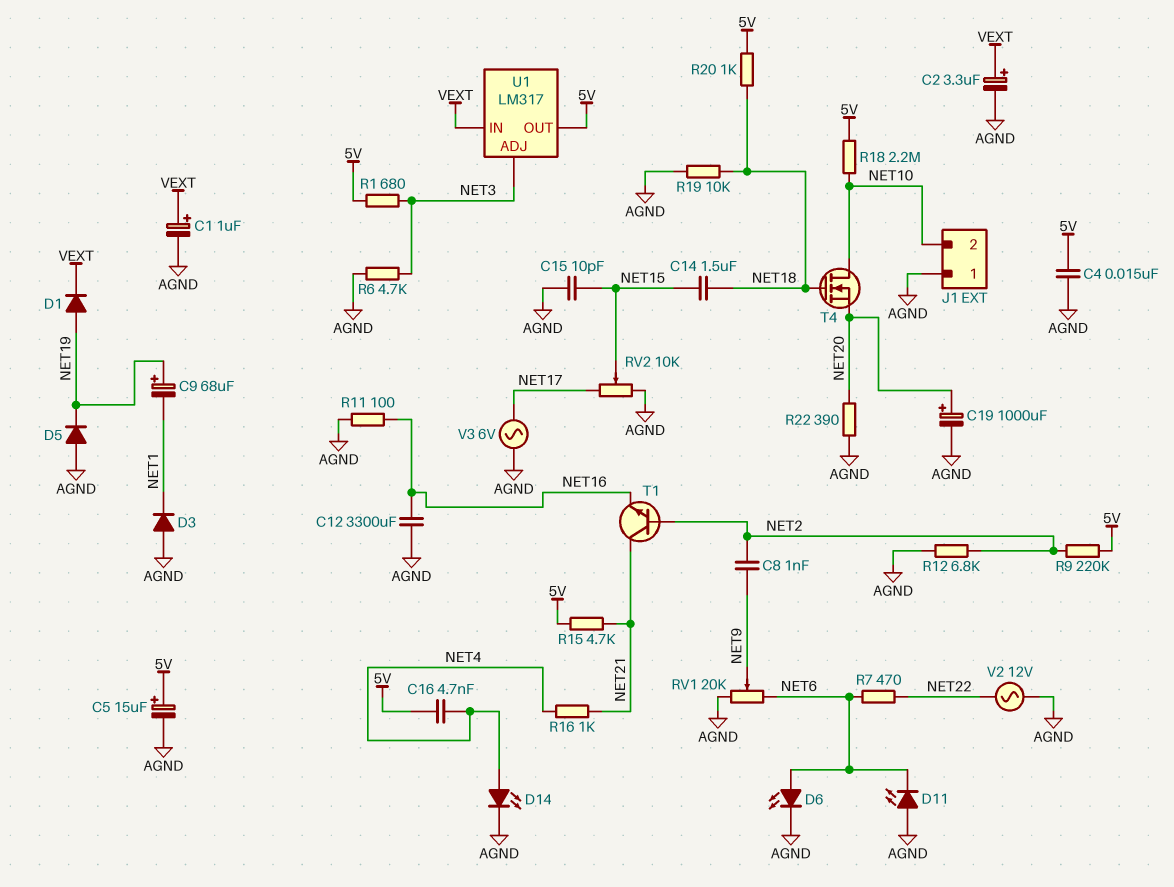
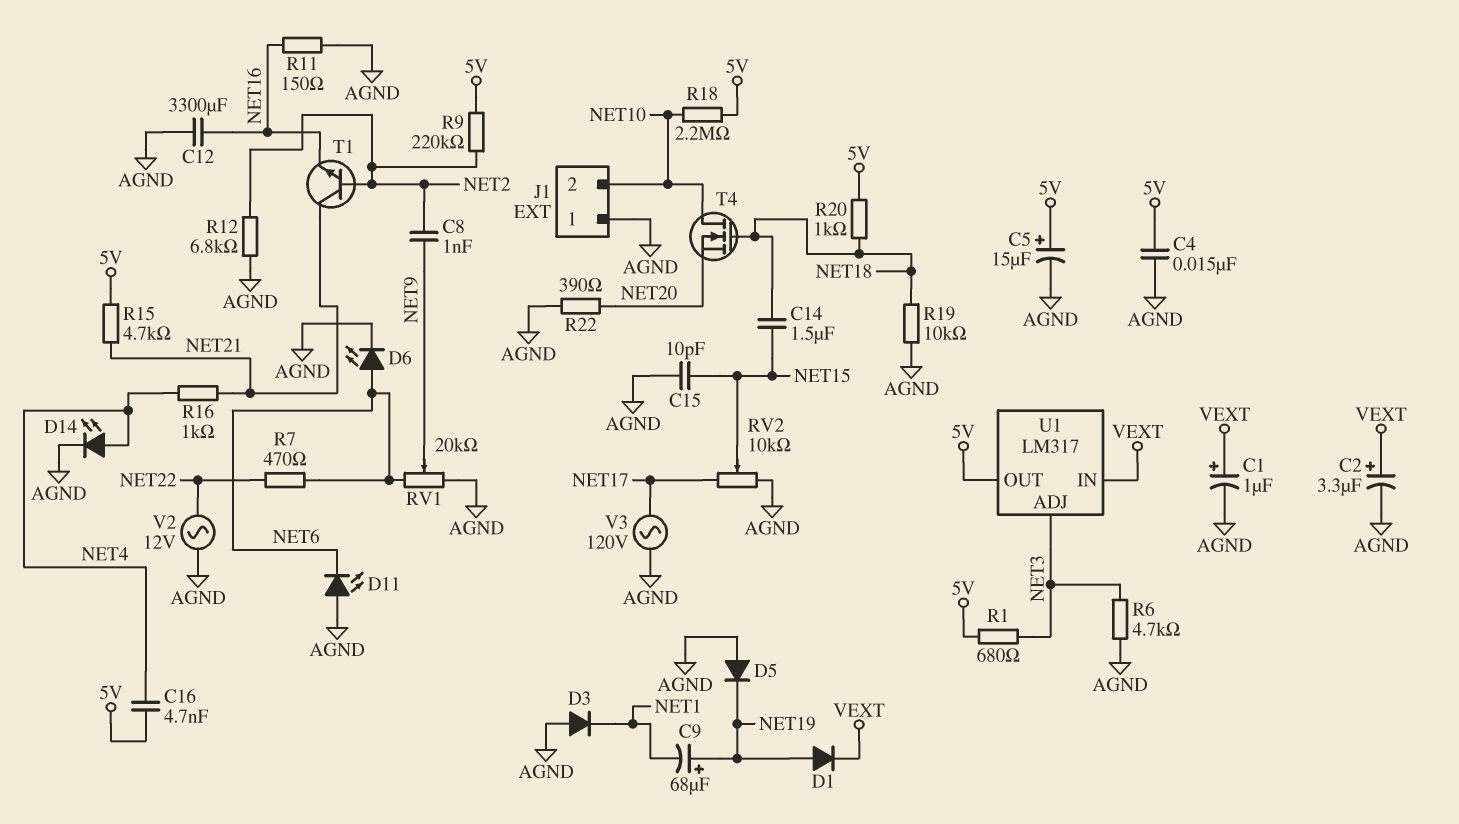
C19: 1000uF (plus NET20, minus AGND) -> none
R11: 100 (AGND, NET16) -> 150 (AGND, NET16)
V3: AC 6V (AGND, NET17) -> AC 120V (AGND, NET17)

